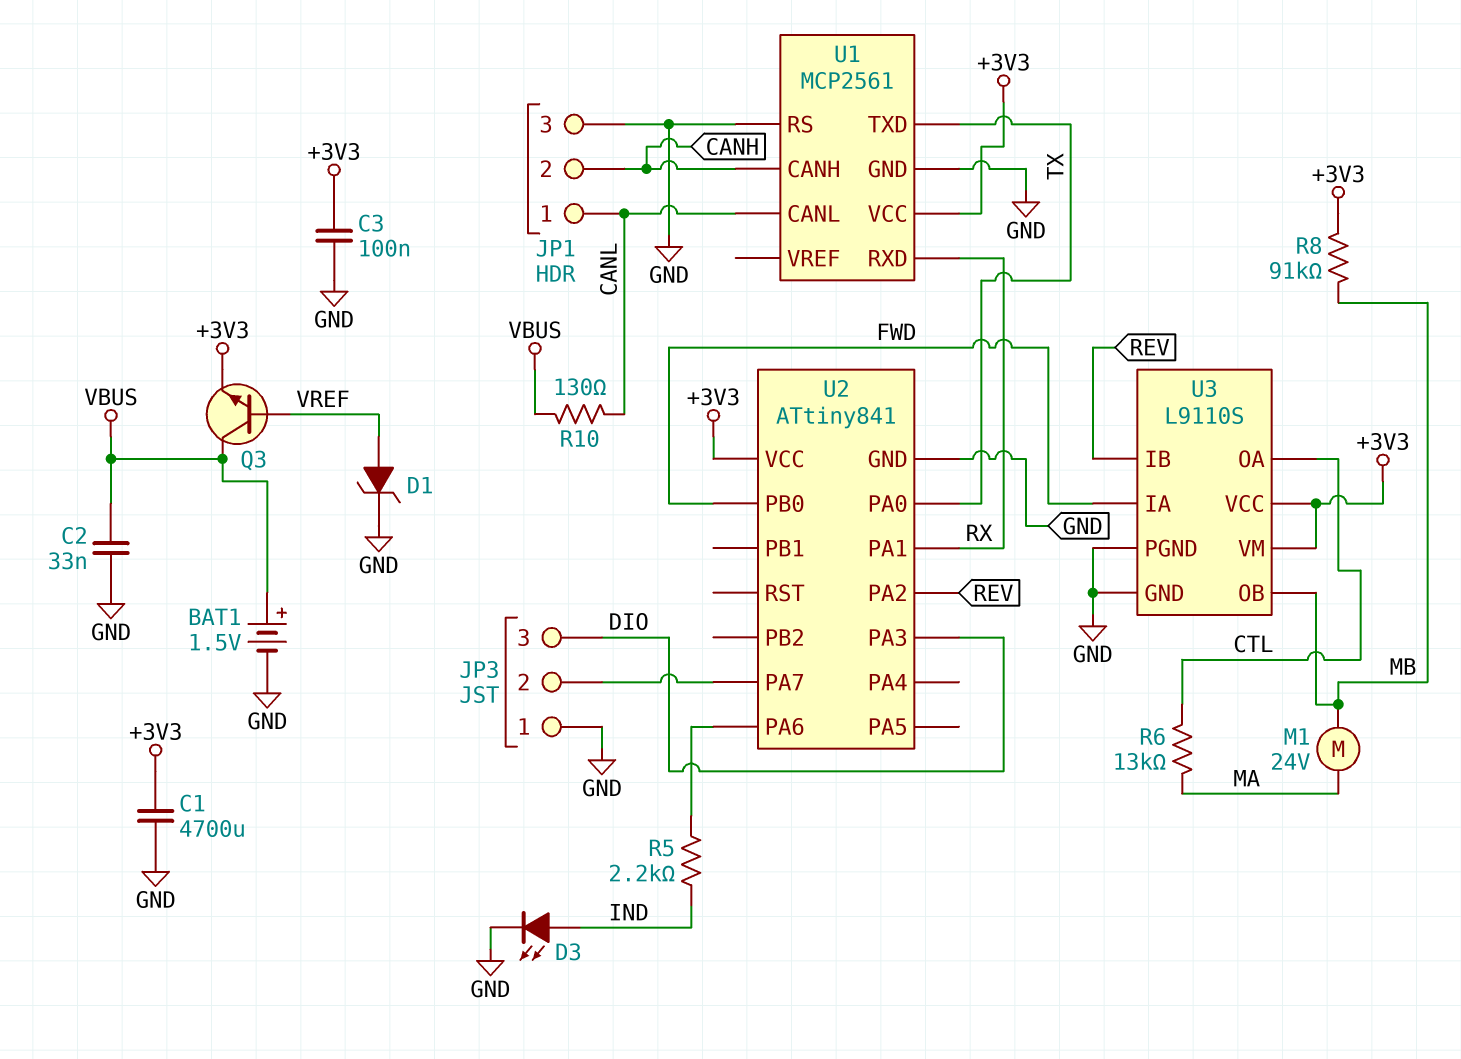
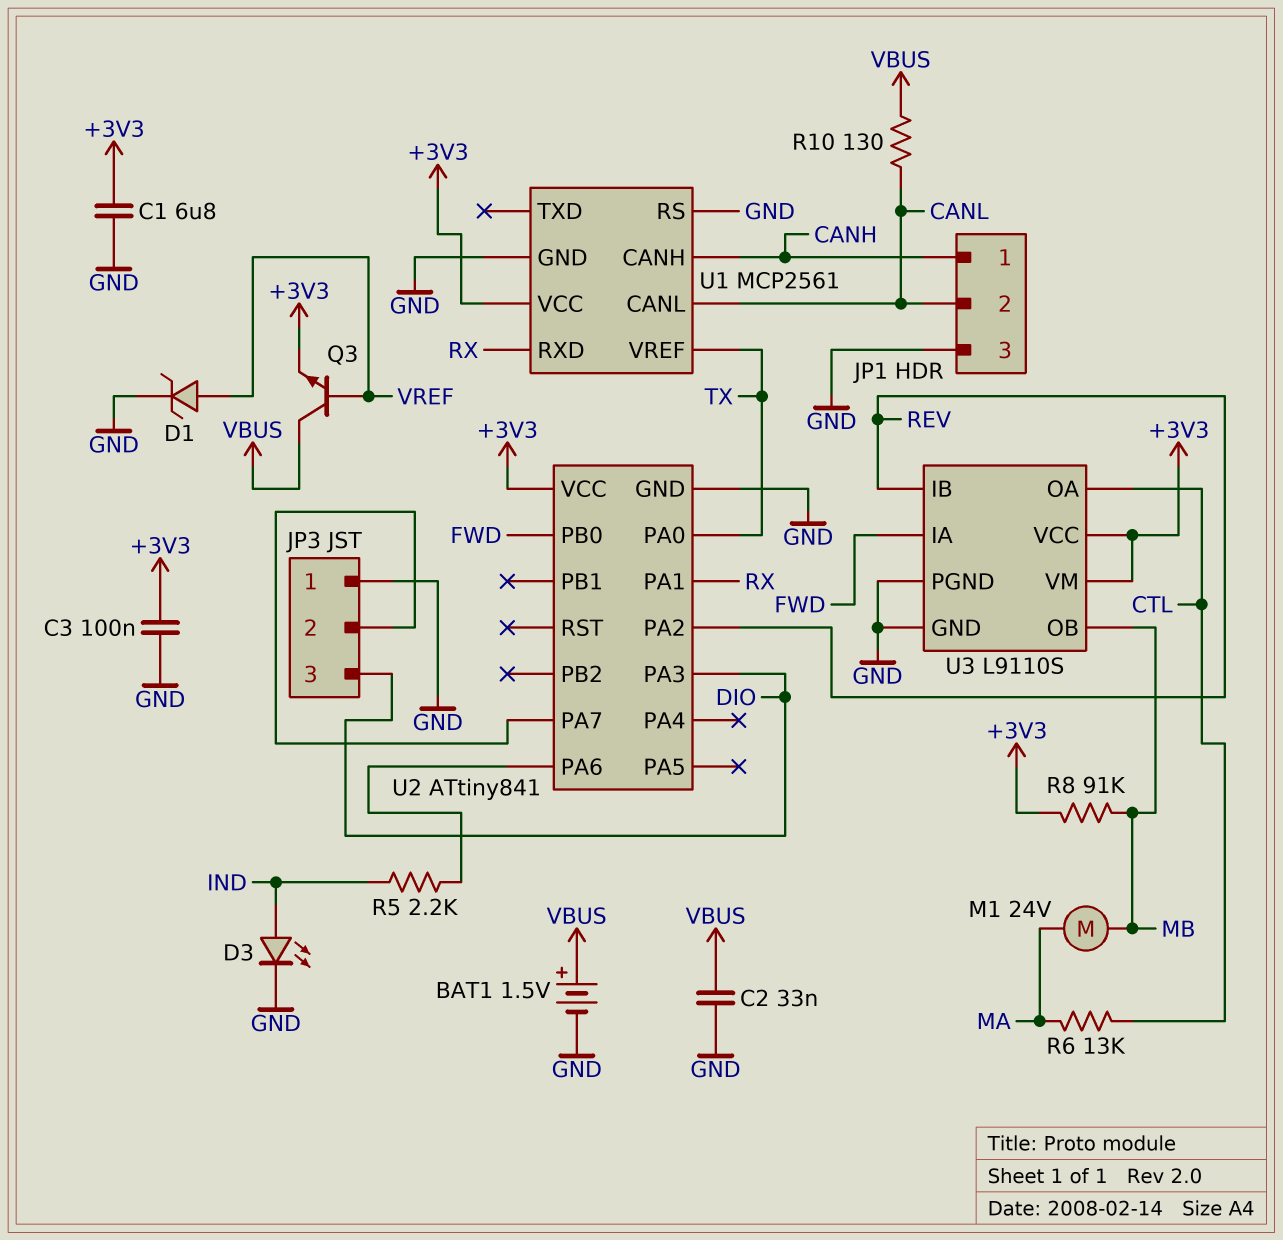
C1: 4700uF (+3V3, GND) -> 6.8uF (+3V3, GND)
JP1 pin 1: CANL -> CANH
JP1 pin 2: CANH -> CANL
U1 pin TXD: TX -> none
U1 pin VREF: none -> TX

